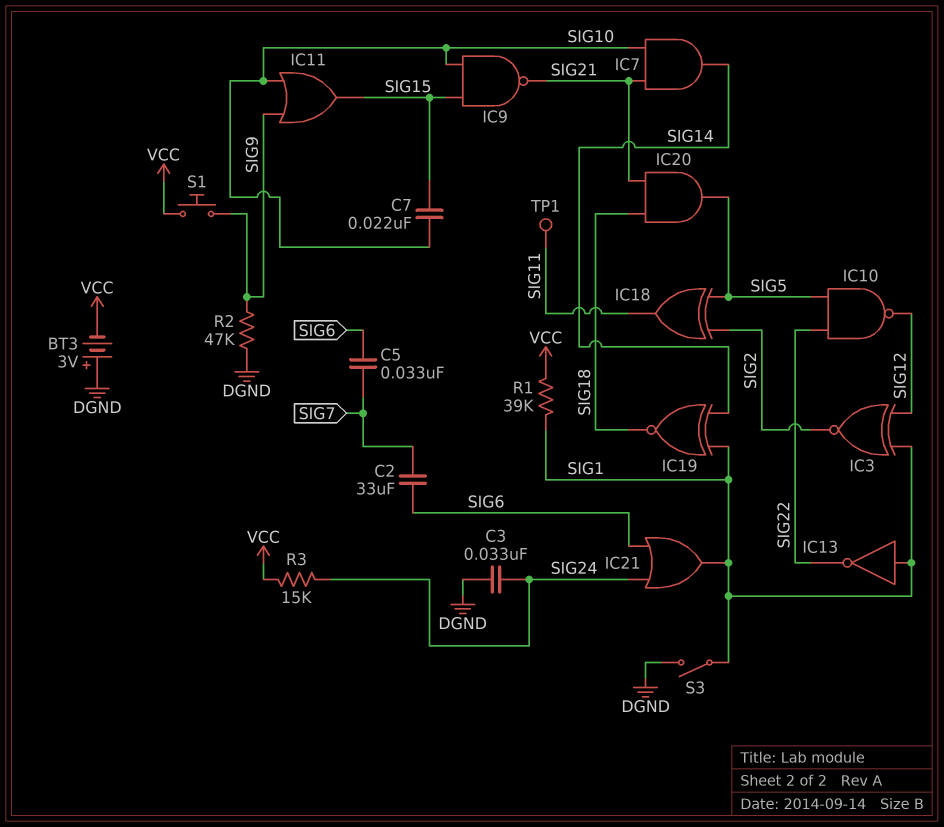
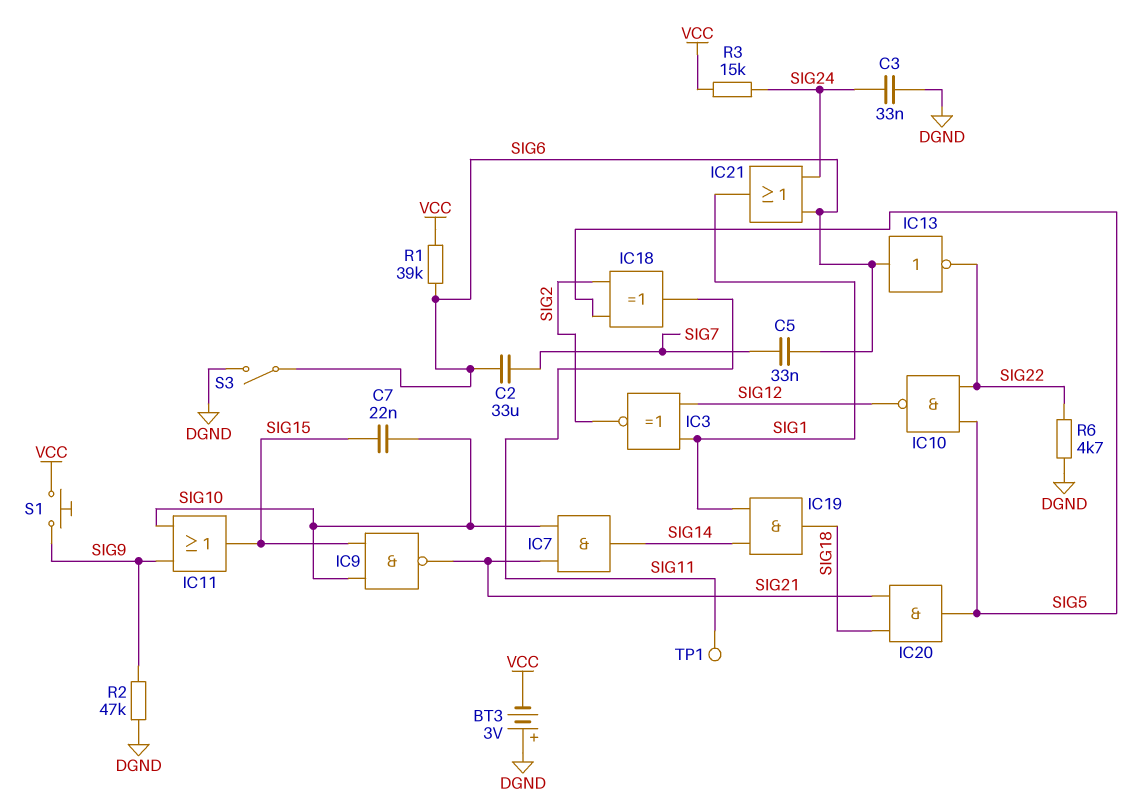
IC13: NOT (in SIG1, out SIG22) -> NOT (in SIG6, out SIG22)
IC19: XNOR (in SIG1, in SIG14, out SIG18) -> AND (in SIG1, in SIG14, out SIG18)
R1: 39k (SIG1, VCC) -> 39k (SIG6, VCC)
R6: none -> 4.7k (DGND, SIG22)
S3: switch (DGND, SIG1) -> switch (DGND, SIG6)

